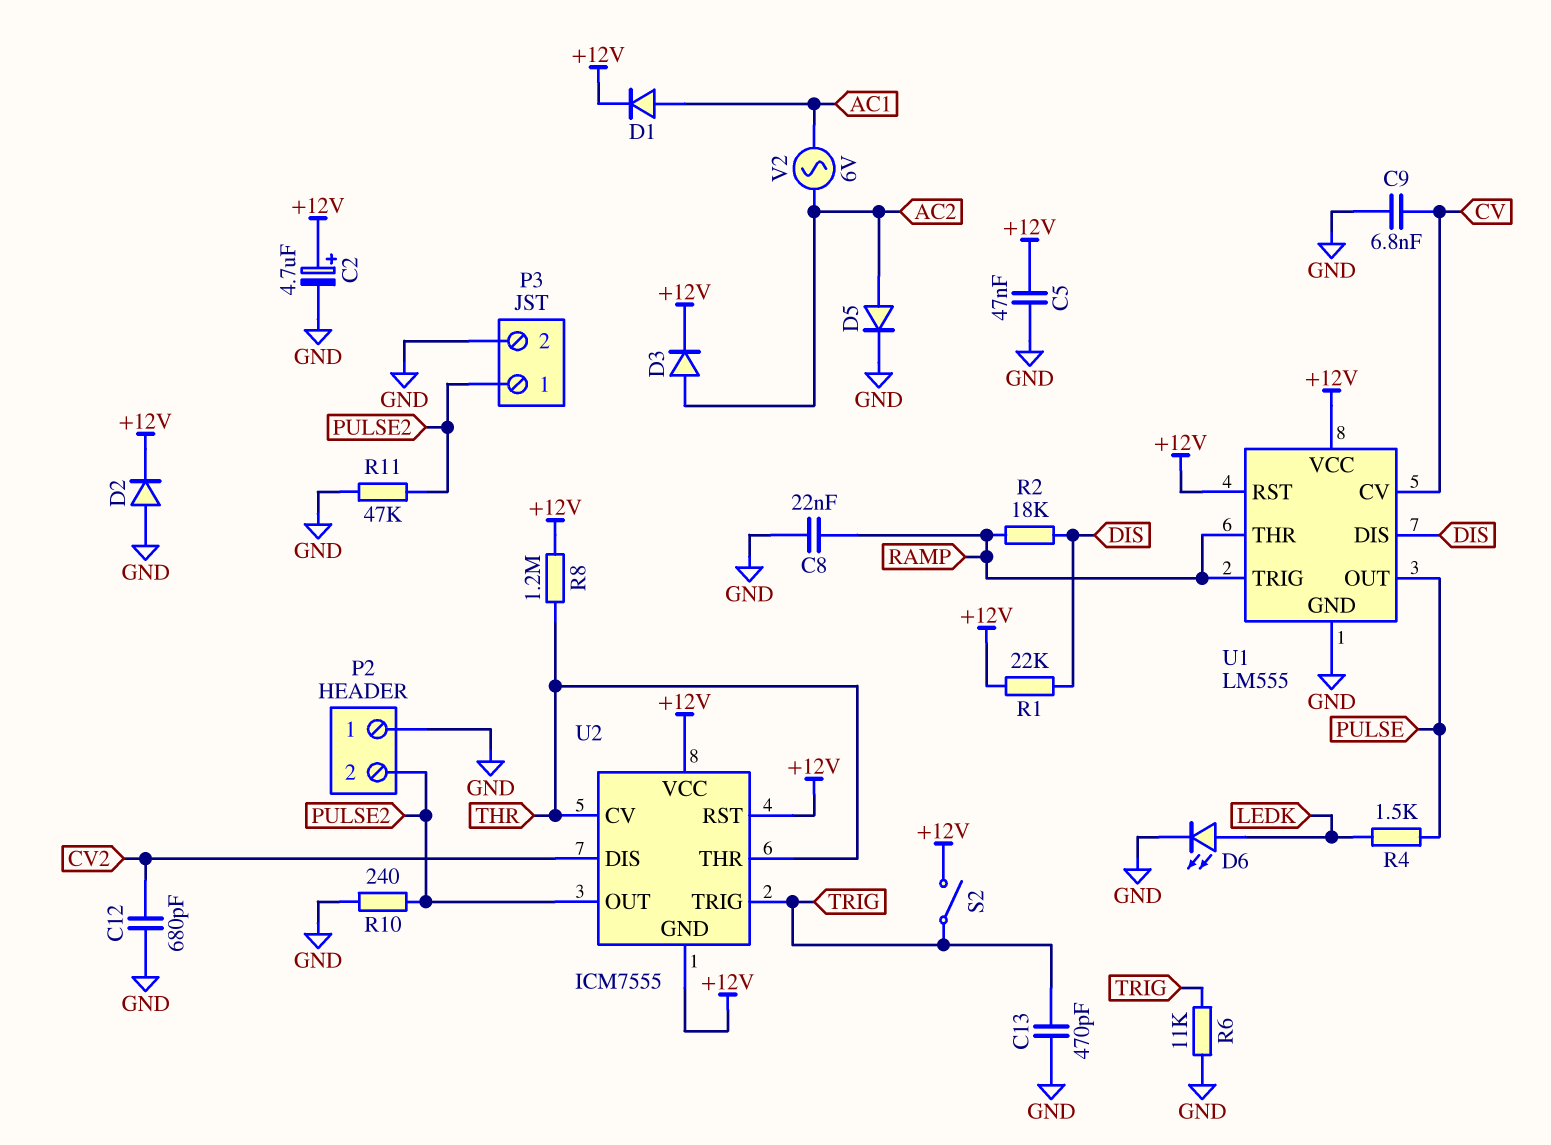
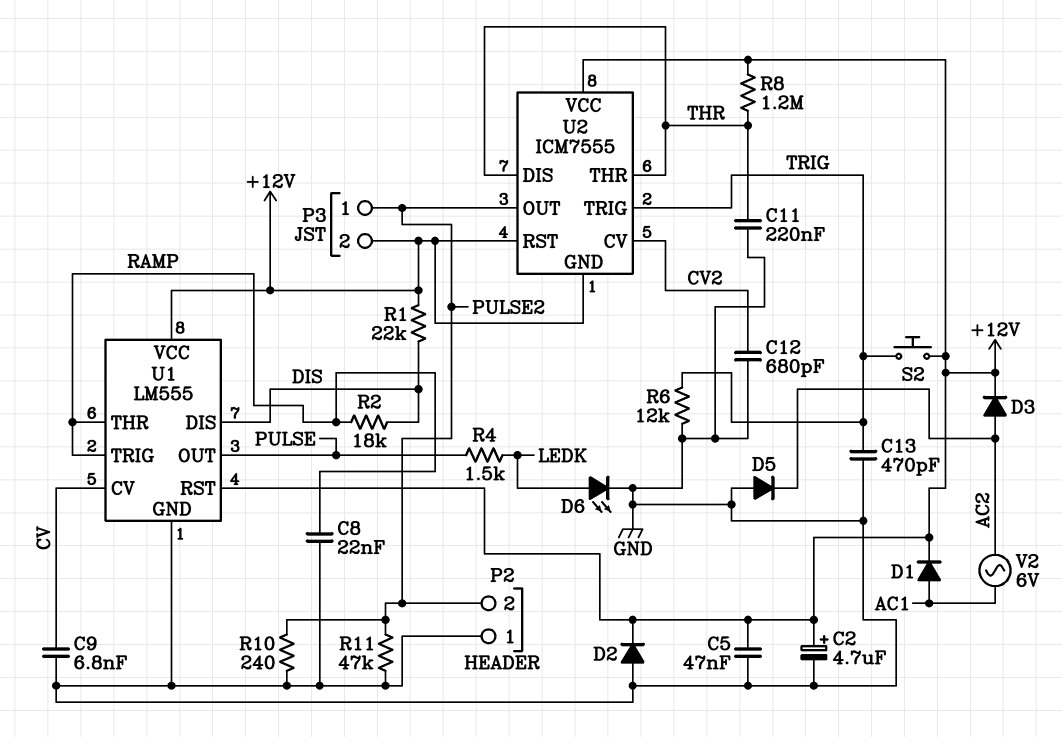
C11: none -> 220nF (GND, THR)
D5: diode (A AC2, K GND) -> diode (A GND, K AC2)
P3 pin 2: GND -> +12V
R6: 11k (GND, TRIG) -> 12k (GND, TRIG)
S2: switch (+12V, TRIG) -> button (+12V, TRIG)
U2 pin CV: THR -> CV2
U2 pin DIS: CV2 -> THR

